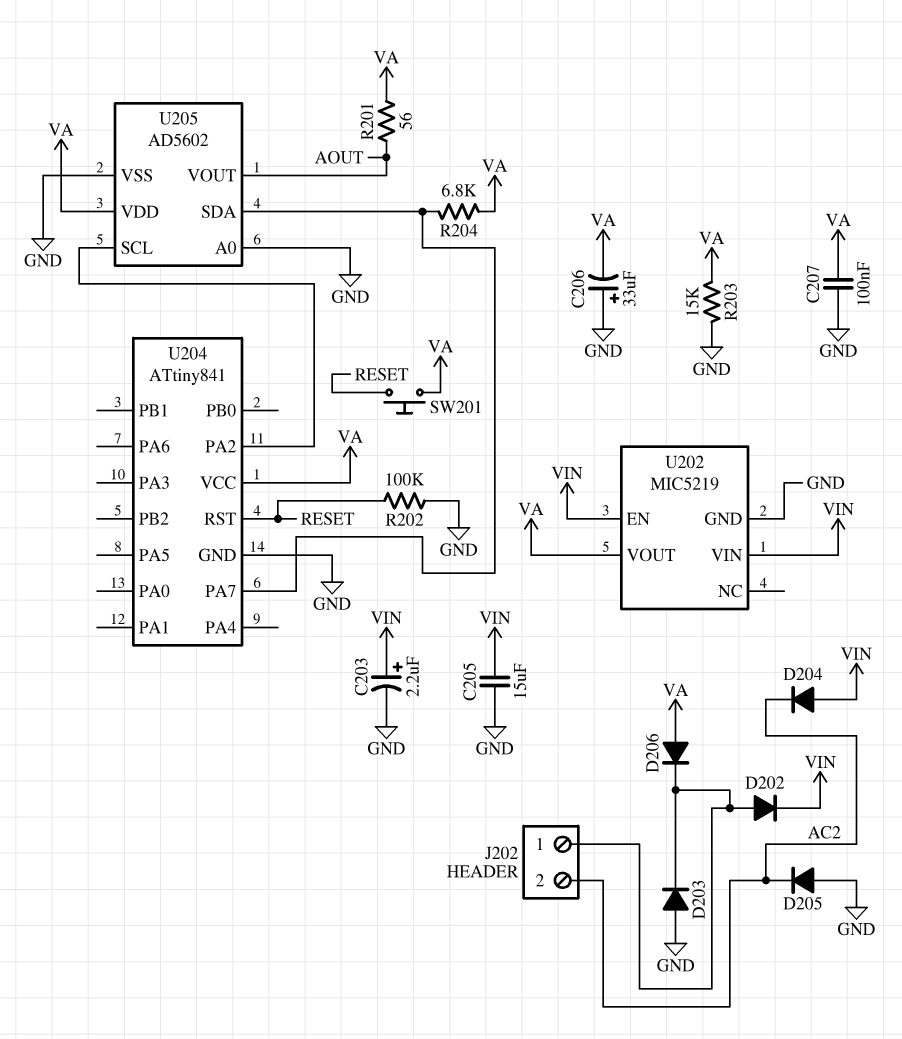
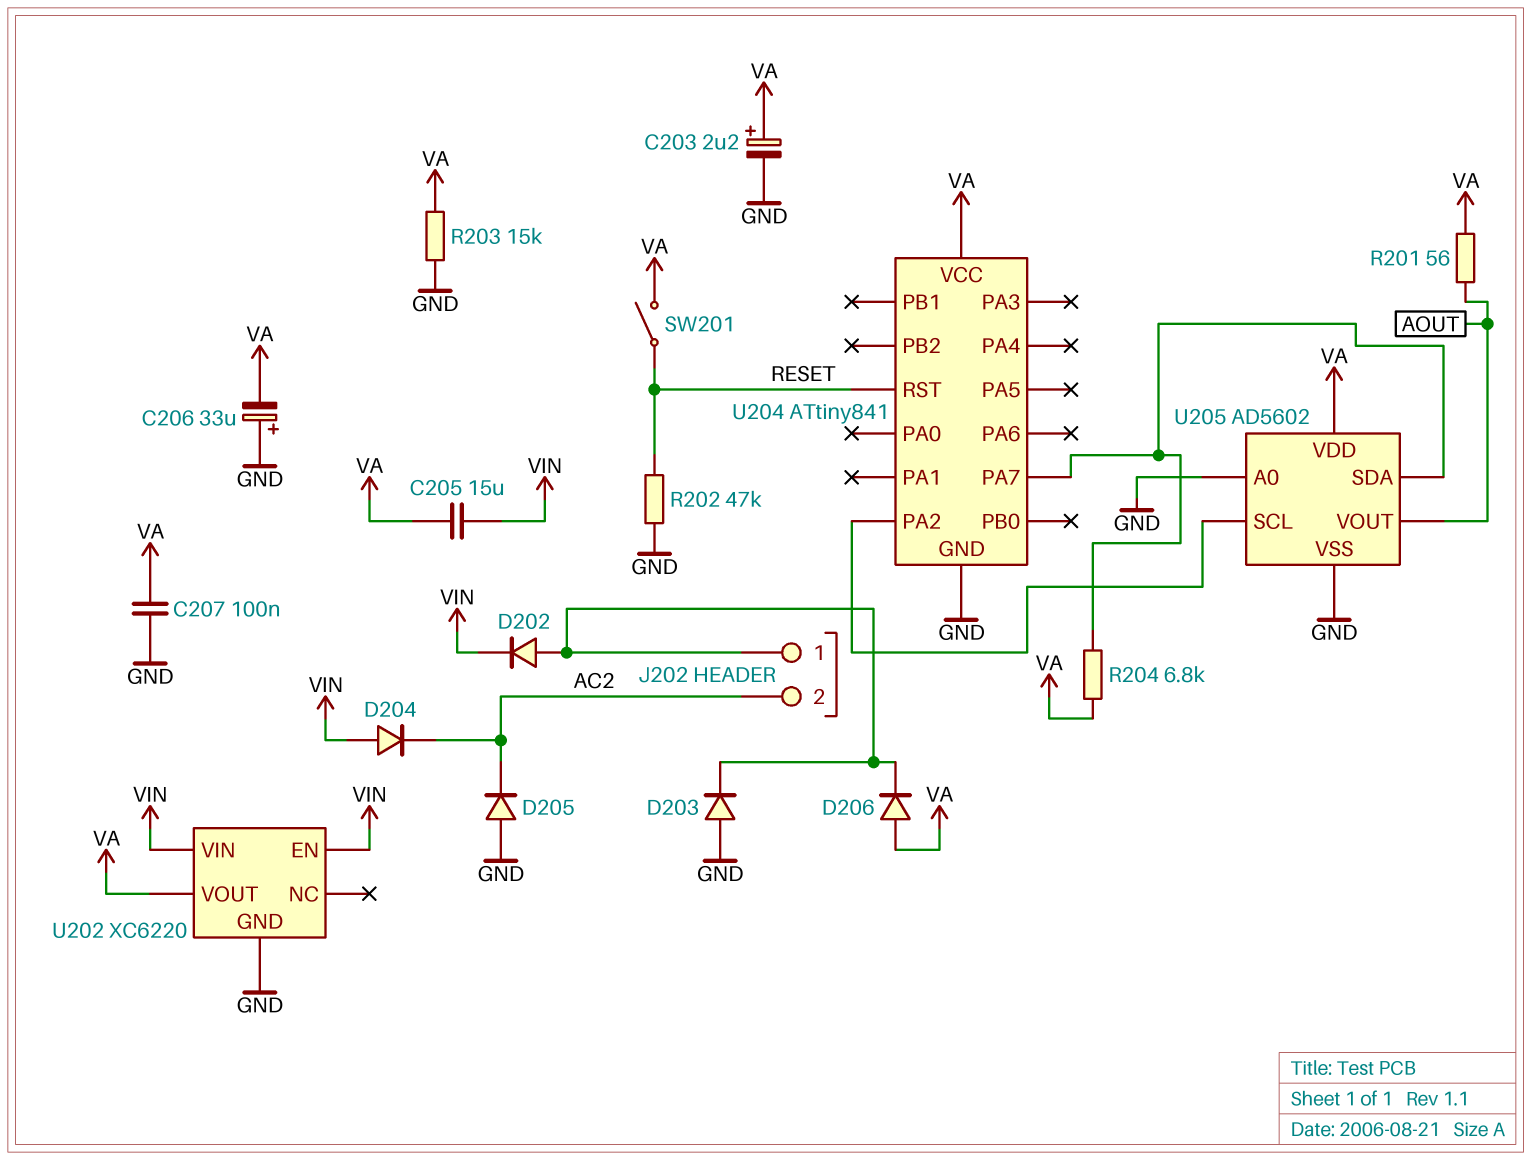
C203: 2.2uF (plus VIN, minus GND) -> 2.2uF (plus VA, minus GND)
C205: 15uF (GND, VIN) -> 15uF (VA, VIN)
R202: 100k (GND, RESET) -> 47k (GND, RESET)
SW201: button (RESET, VA) -> switch (RESET, VA)
U202: MIC5219 -> XC6220

